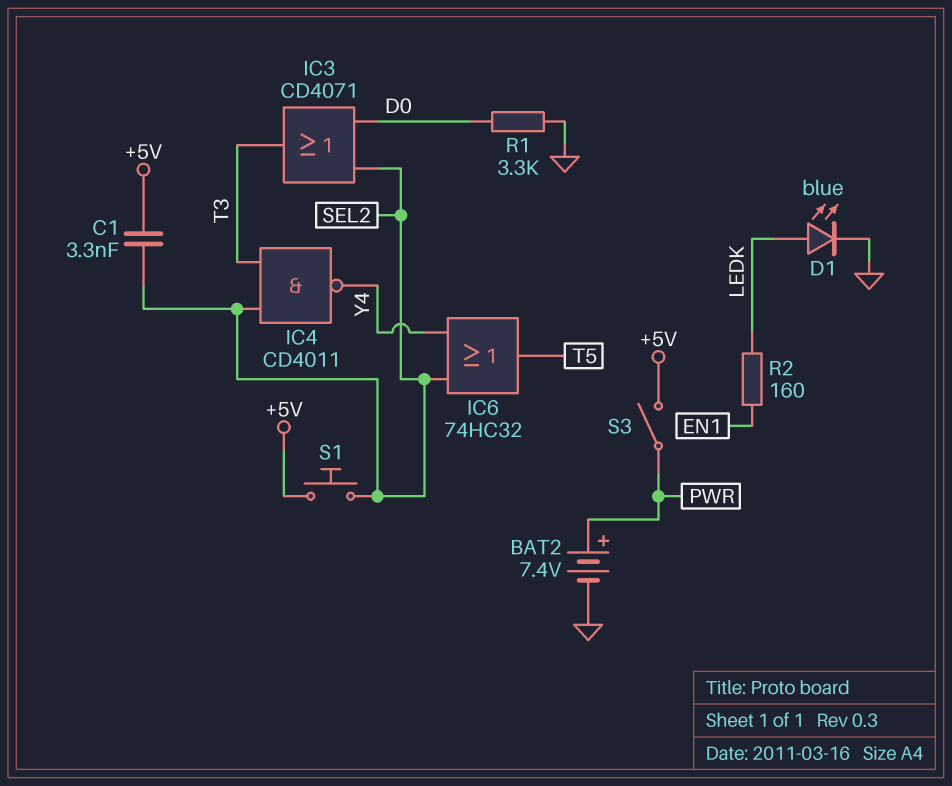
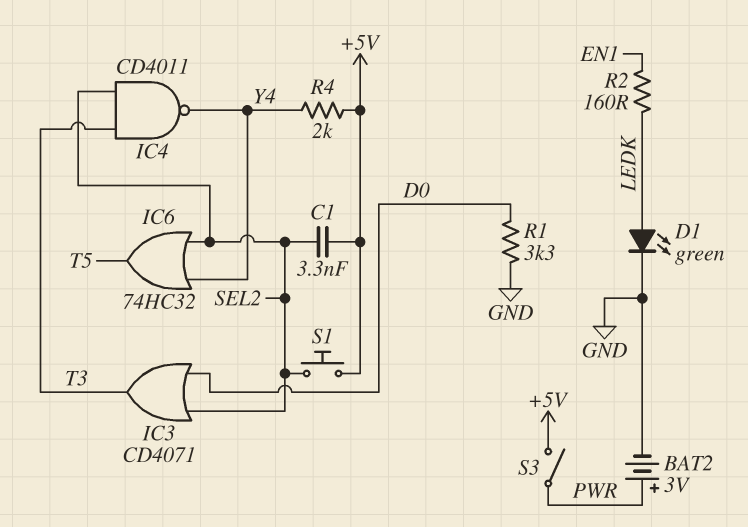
BAT2: 7.4V (plus PWR, minus GND) -> 3V (plus PWR, minus GND)
D1: LED blue (A LEDK, K GND) -> LED green (A LEDK, K GND)
R4: none -> 2k (+5V, Y4)

